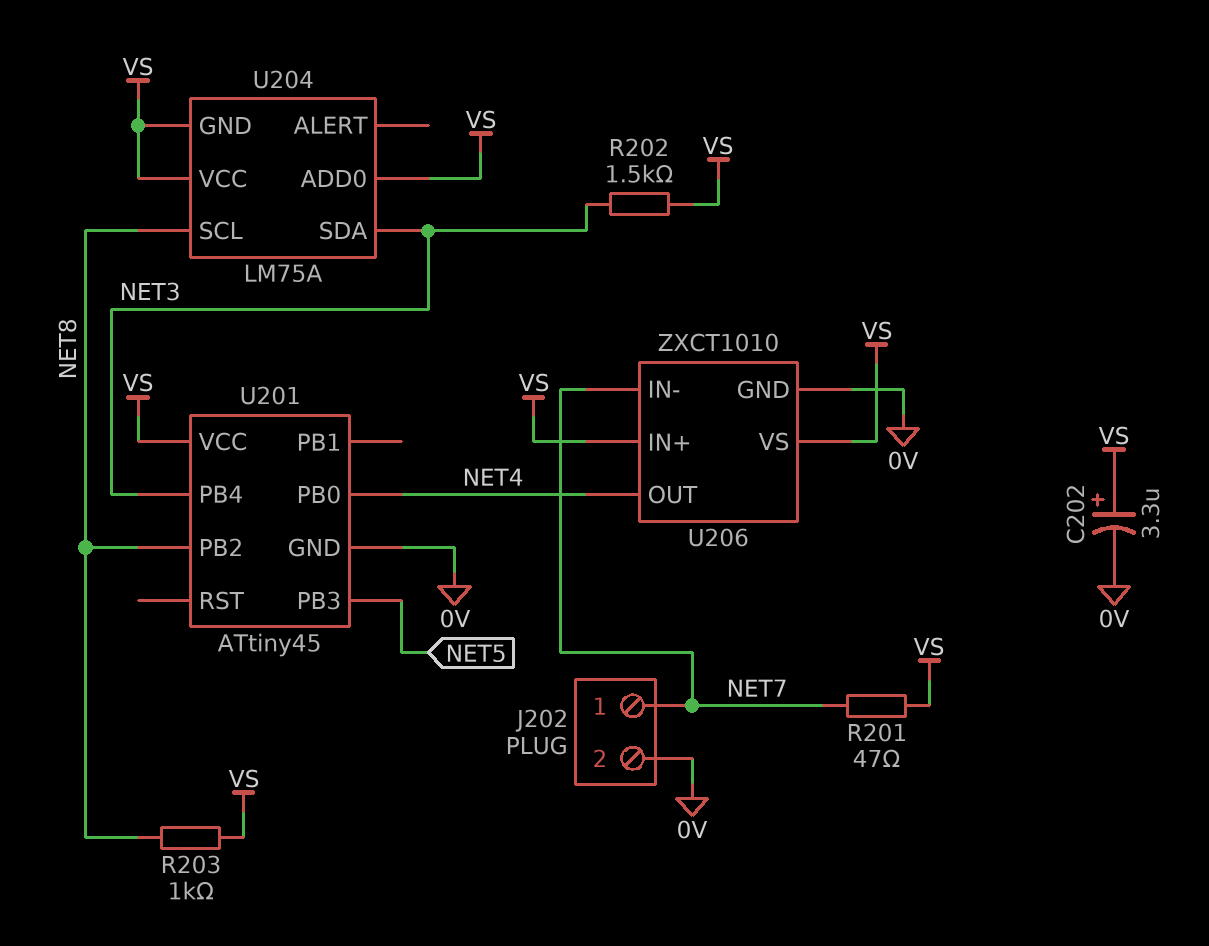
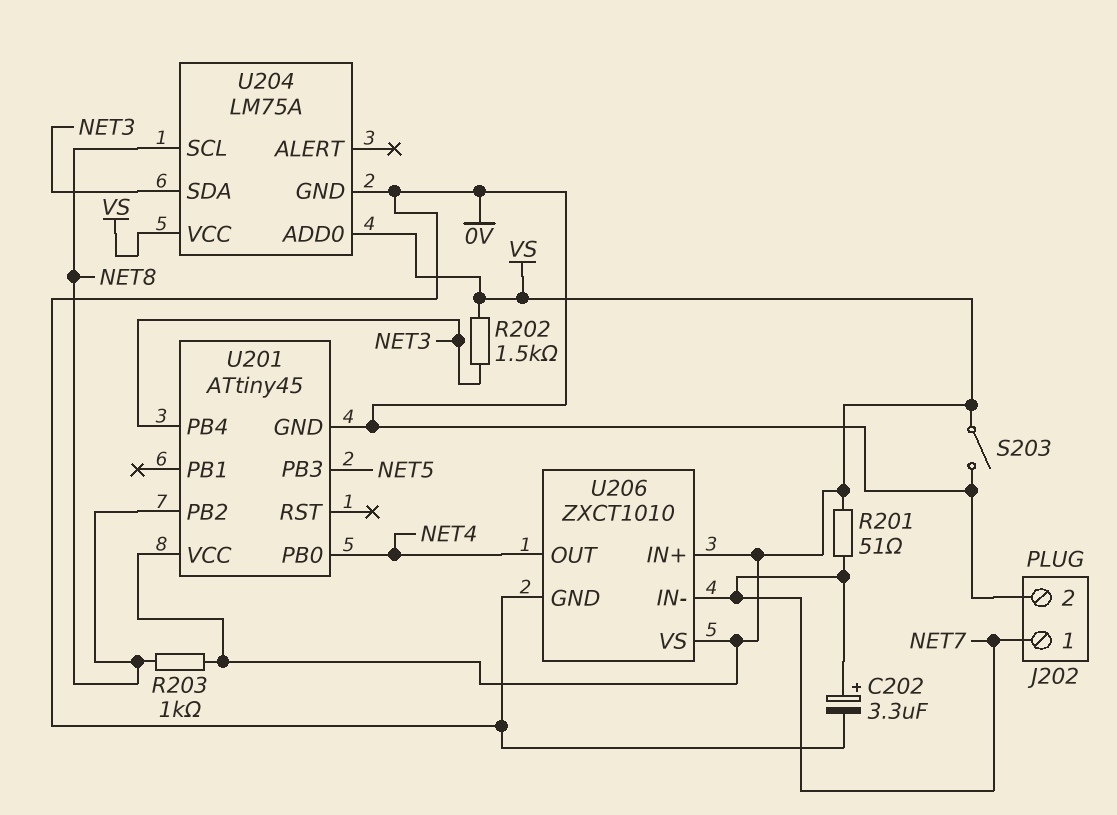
C202: 3.3uF (plus VS, minus 0V) -> 3.3uF (plus NET7, minus 0V)
R201: 47 (NET7, VS) -> 51 (NET7, VS)
S203: none -> switch (0V, VS)
U204 pin GND: VS -> 0V

